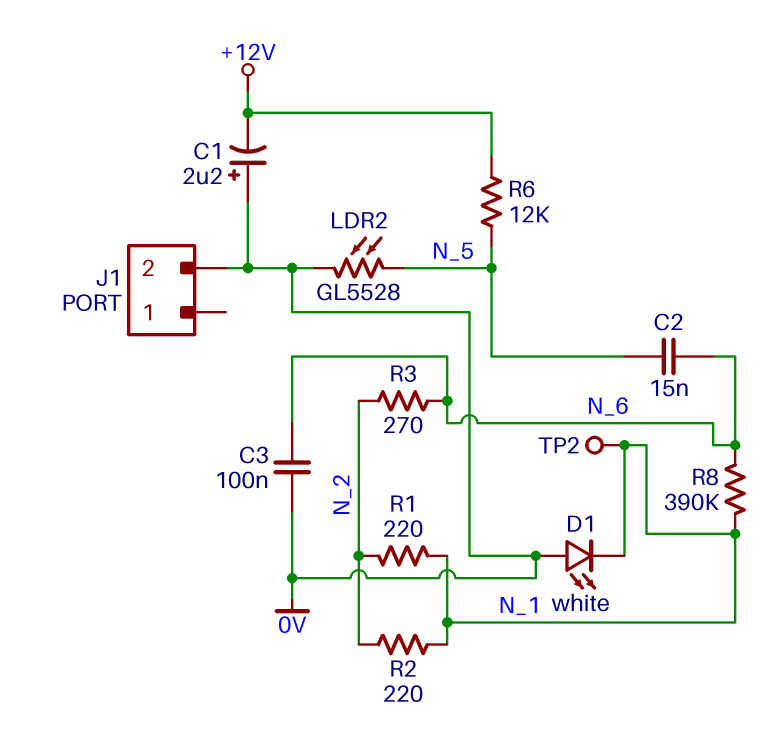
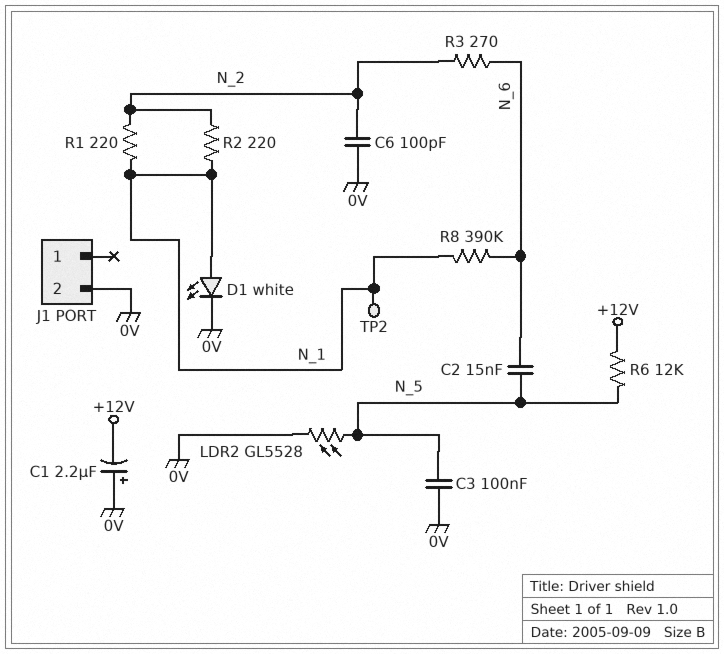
C3: 100nF (0V, N_6) -> 100nF (0V, N_5)
C6: none -> 100pF (0V, N_2)
D1: LED white (A 0V, K N_1) -> LED white (A N_1, K 0V)

